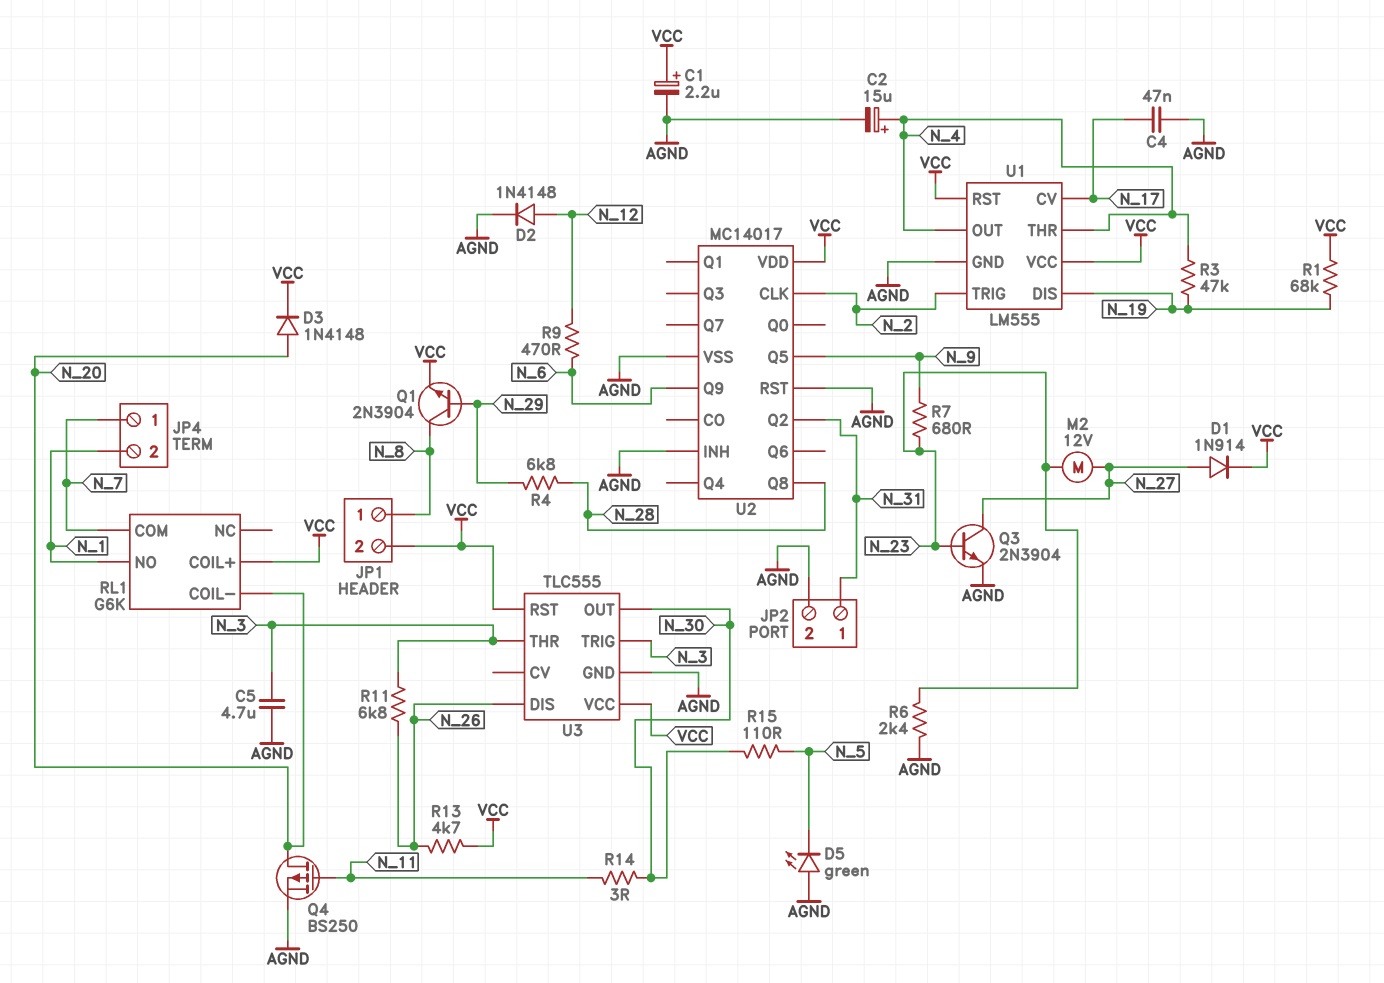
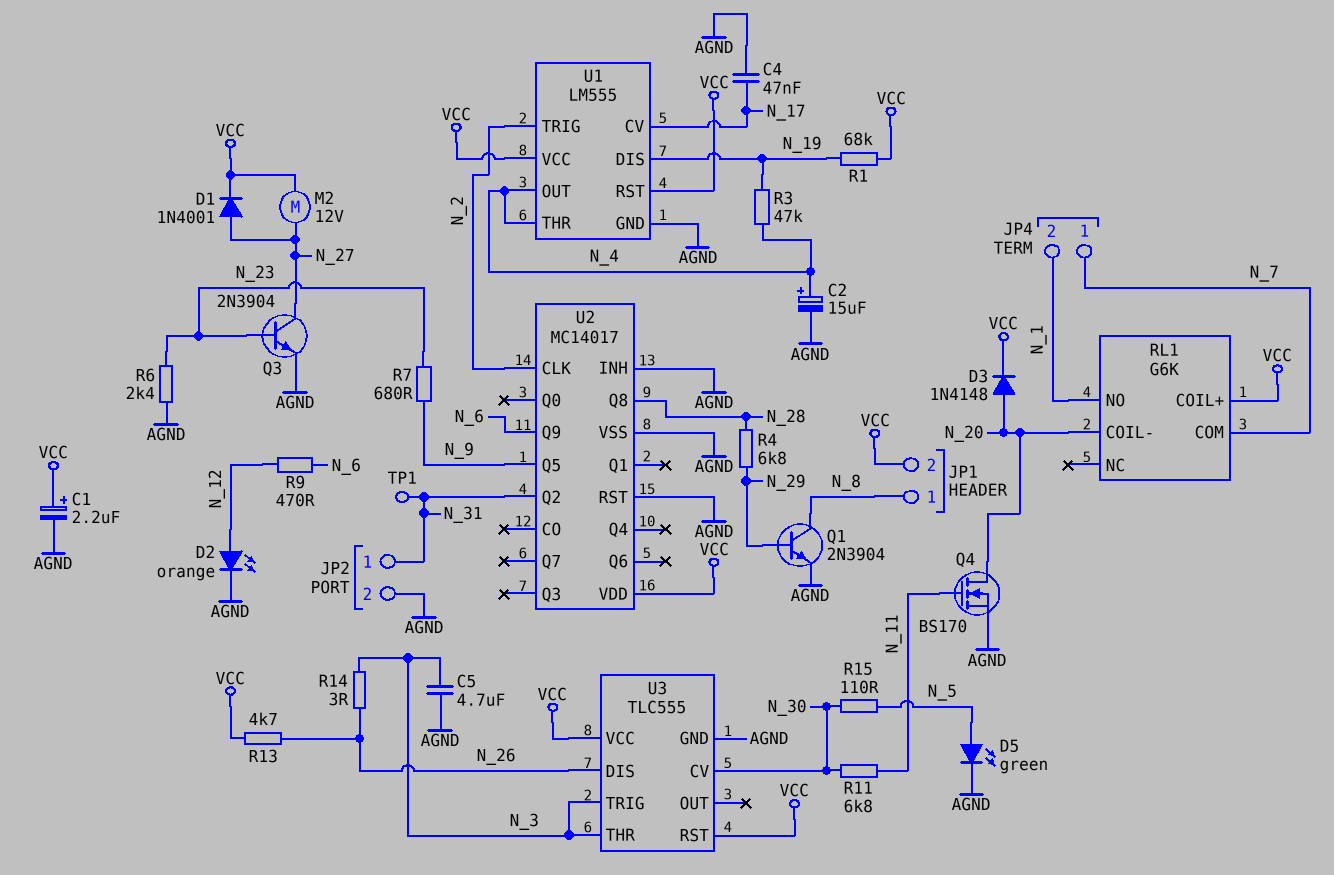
D1: diode 1N914 (A N_27, K VCC) -> diode 1N4001 (A N_27, K VCC)
D2: diode 1N4148 (A N_12, K AGND) -> LED orange (A N_12, K AGND)
D5: LED green (A AGND, K N_5) -> LED green (A N_5, K AGND)
M2: motor 12V (N_23, N_27) -> motor 12V (N_27, VCC)
Q1: NPN 2N3904 (B N_29, C N_8, E VCC) -> NPN 2N3904 (B N_29, C N_8, E AGND)
Q4: PMOS BS250 (G N_11, D N_20, S AGND) -> NMOS BS170 (G N_11, D N_20, S AGND)
R11: 6.8k (N_3, N_26) -> 6.8k (N_11, N_30)
R14: 3 (N_11, N_30) -> 3 (N_3, N_26)
TP1: none -> test point (N_31)
U3 pin CV: none -> N_30
U3 pin OUT: N_30 -> none

